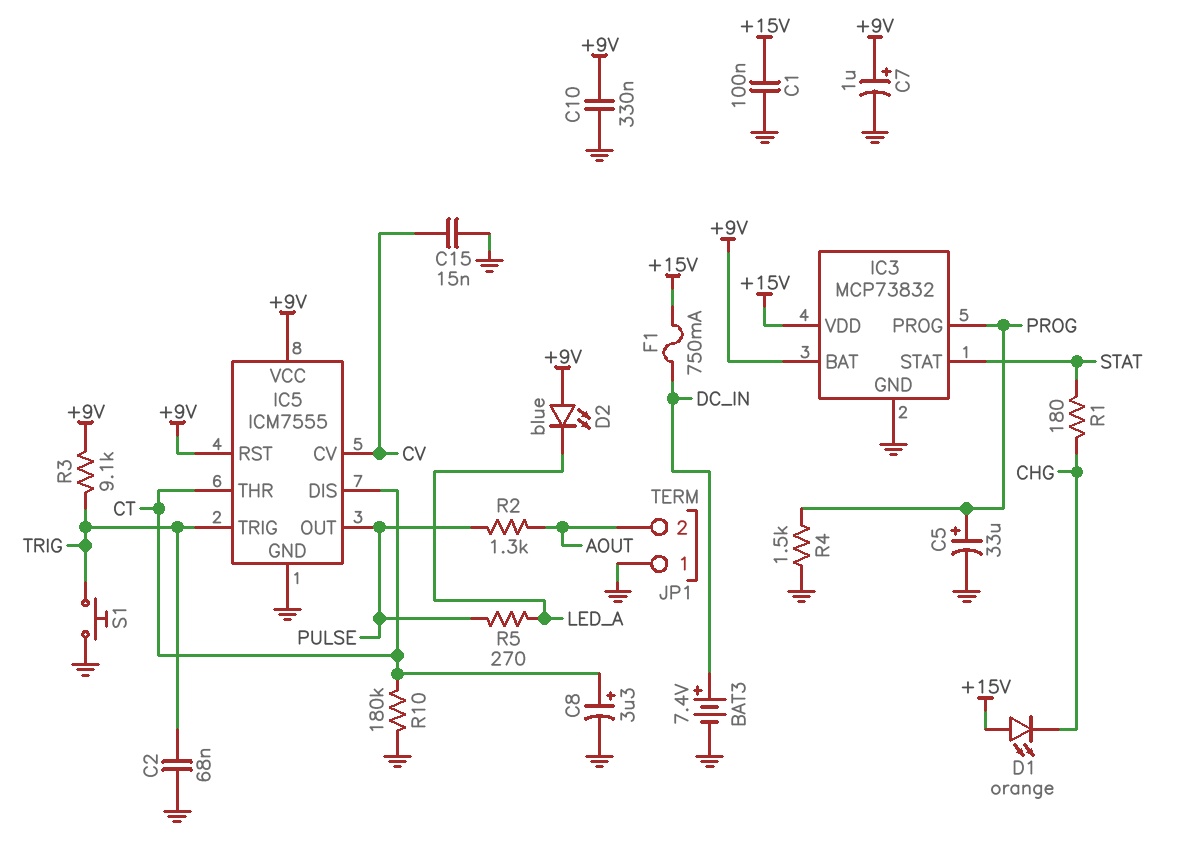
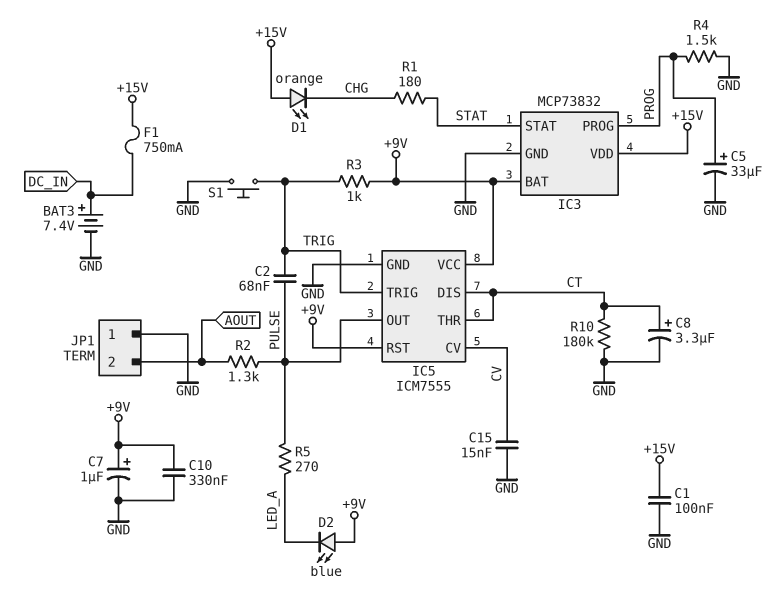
C2: 68nF (GND, TRIG) -> 68nF (PULSE, TRIG)
R3: 9.1k (+9V, TRIG) -> 1k (+9V, TRIG)

